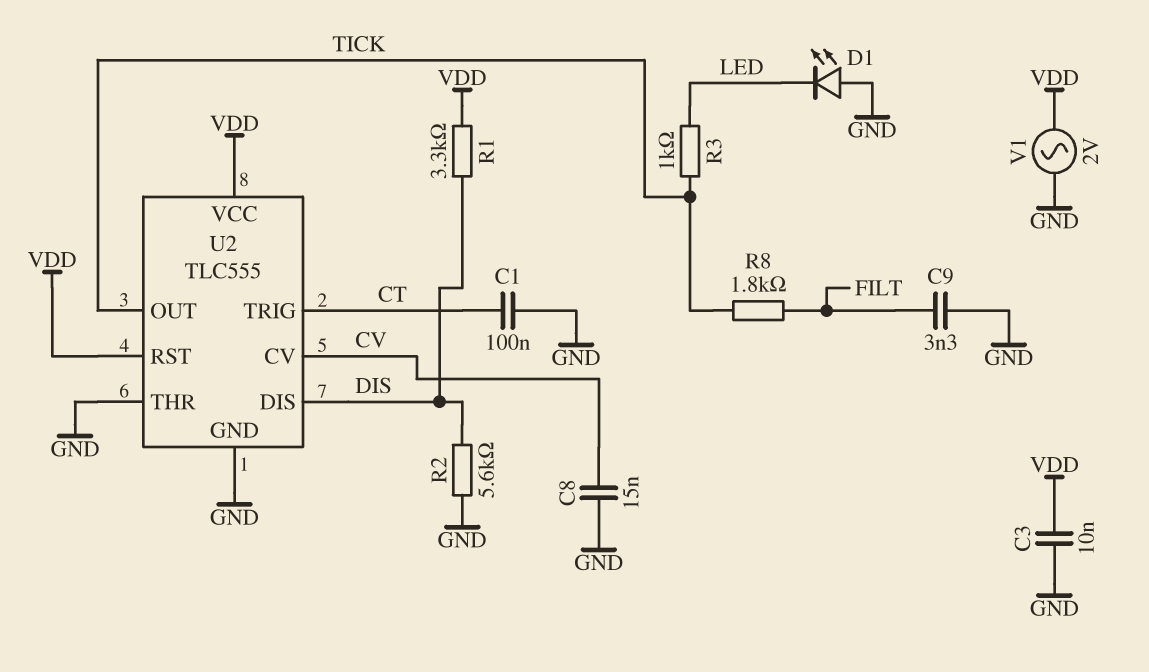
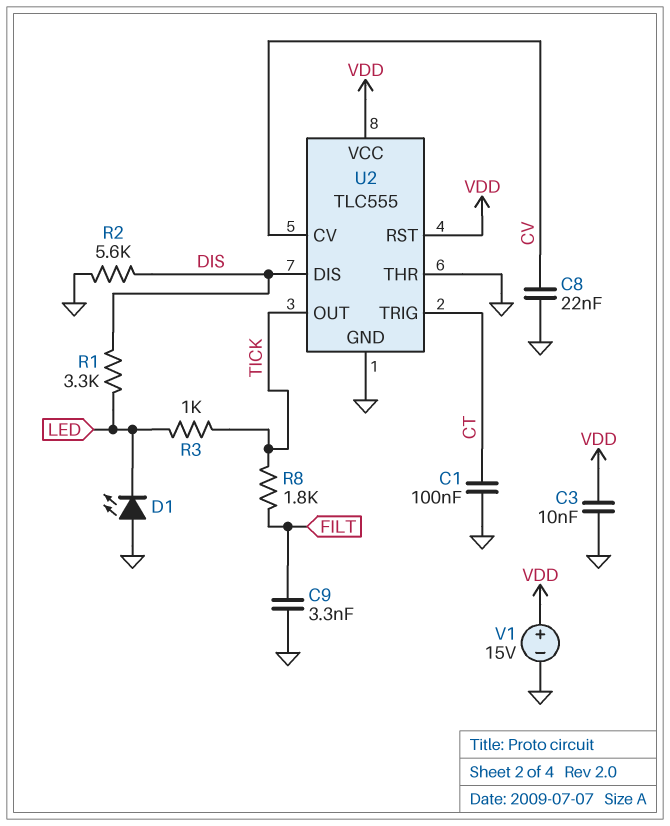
C8: 15nF (CV, GND) -> 22nF (CV, GND)
R1: 3.3k (DIS, VDD) -> 3.3k (DIS, LED)
V1: AC 2V (GND, VDD) -> 15V (plus VDD, minus GND)

